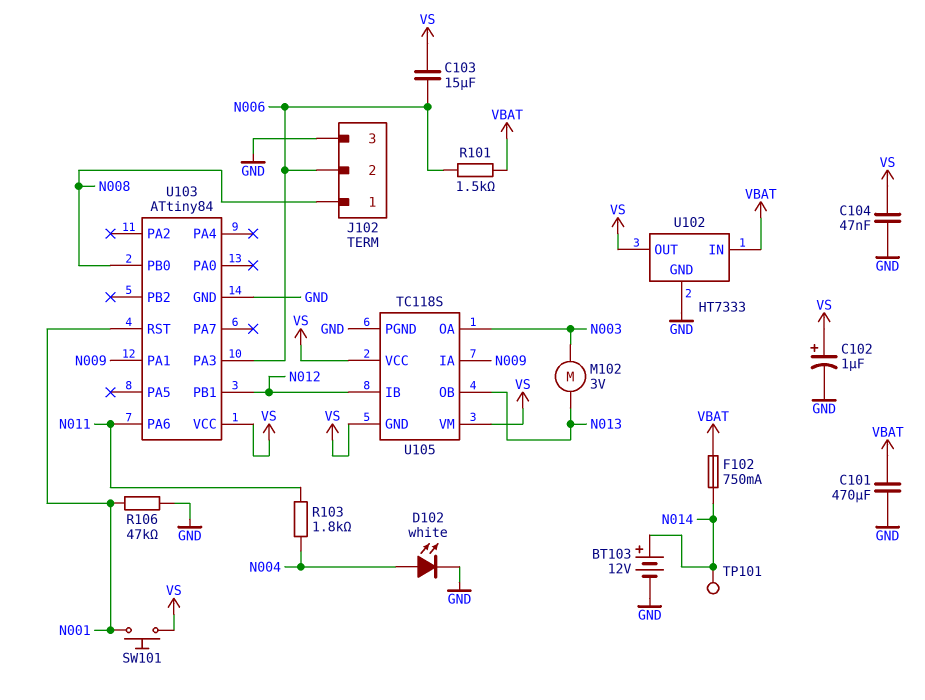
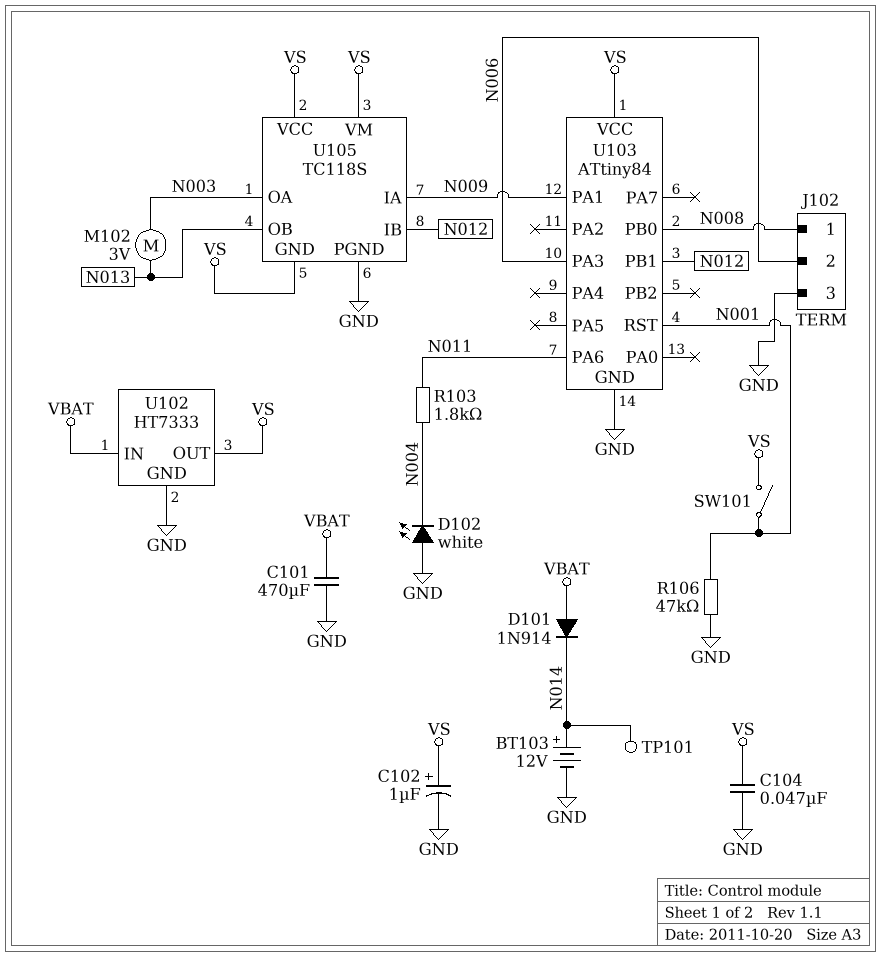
C103: 15uF (N006, VS) -> none
D101: none -> diode 1N914 (A VBAT, K N014)
D102: LED white (A N004, K GND) -> LED white (A GND, K N004)
F102: 750mA (N014, VBAT) -> none
R101: 1.5k (N006, VBAT) -> none
SW101: button (N001, VS) -> switch (N001, VS)

